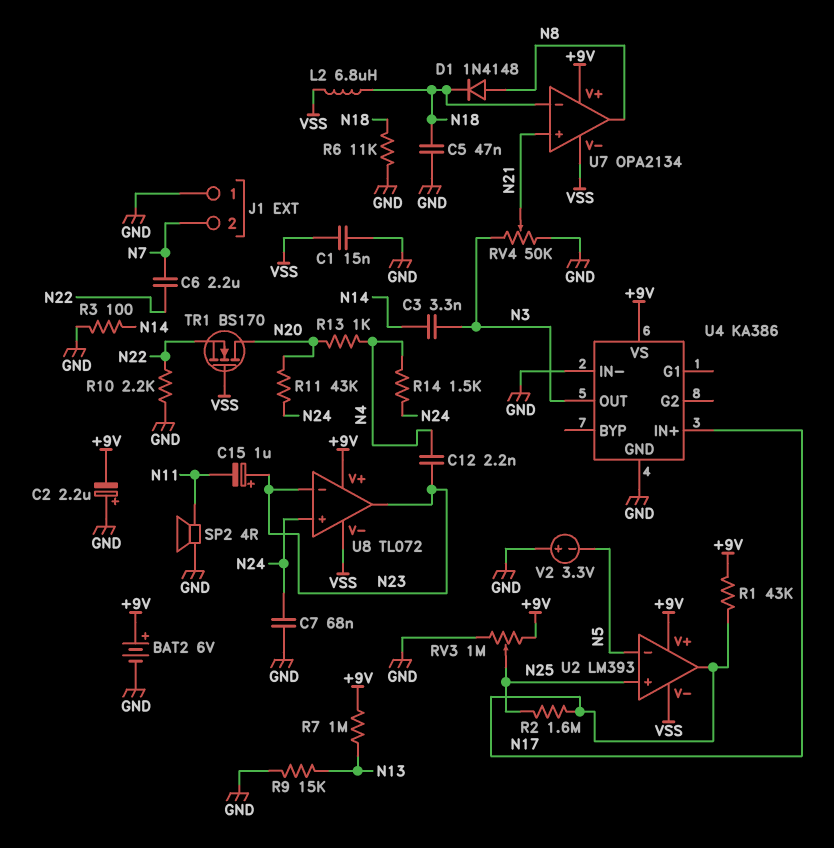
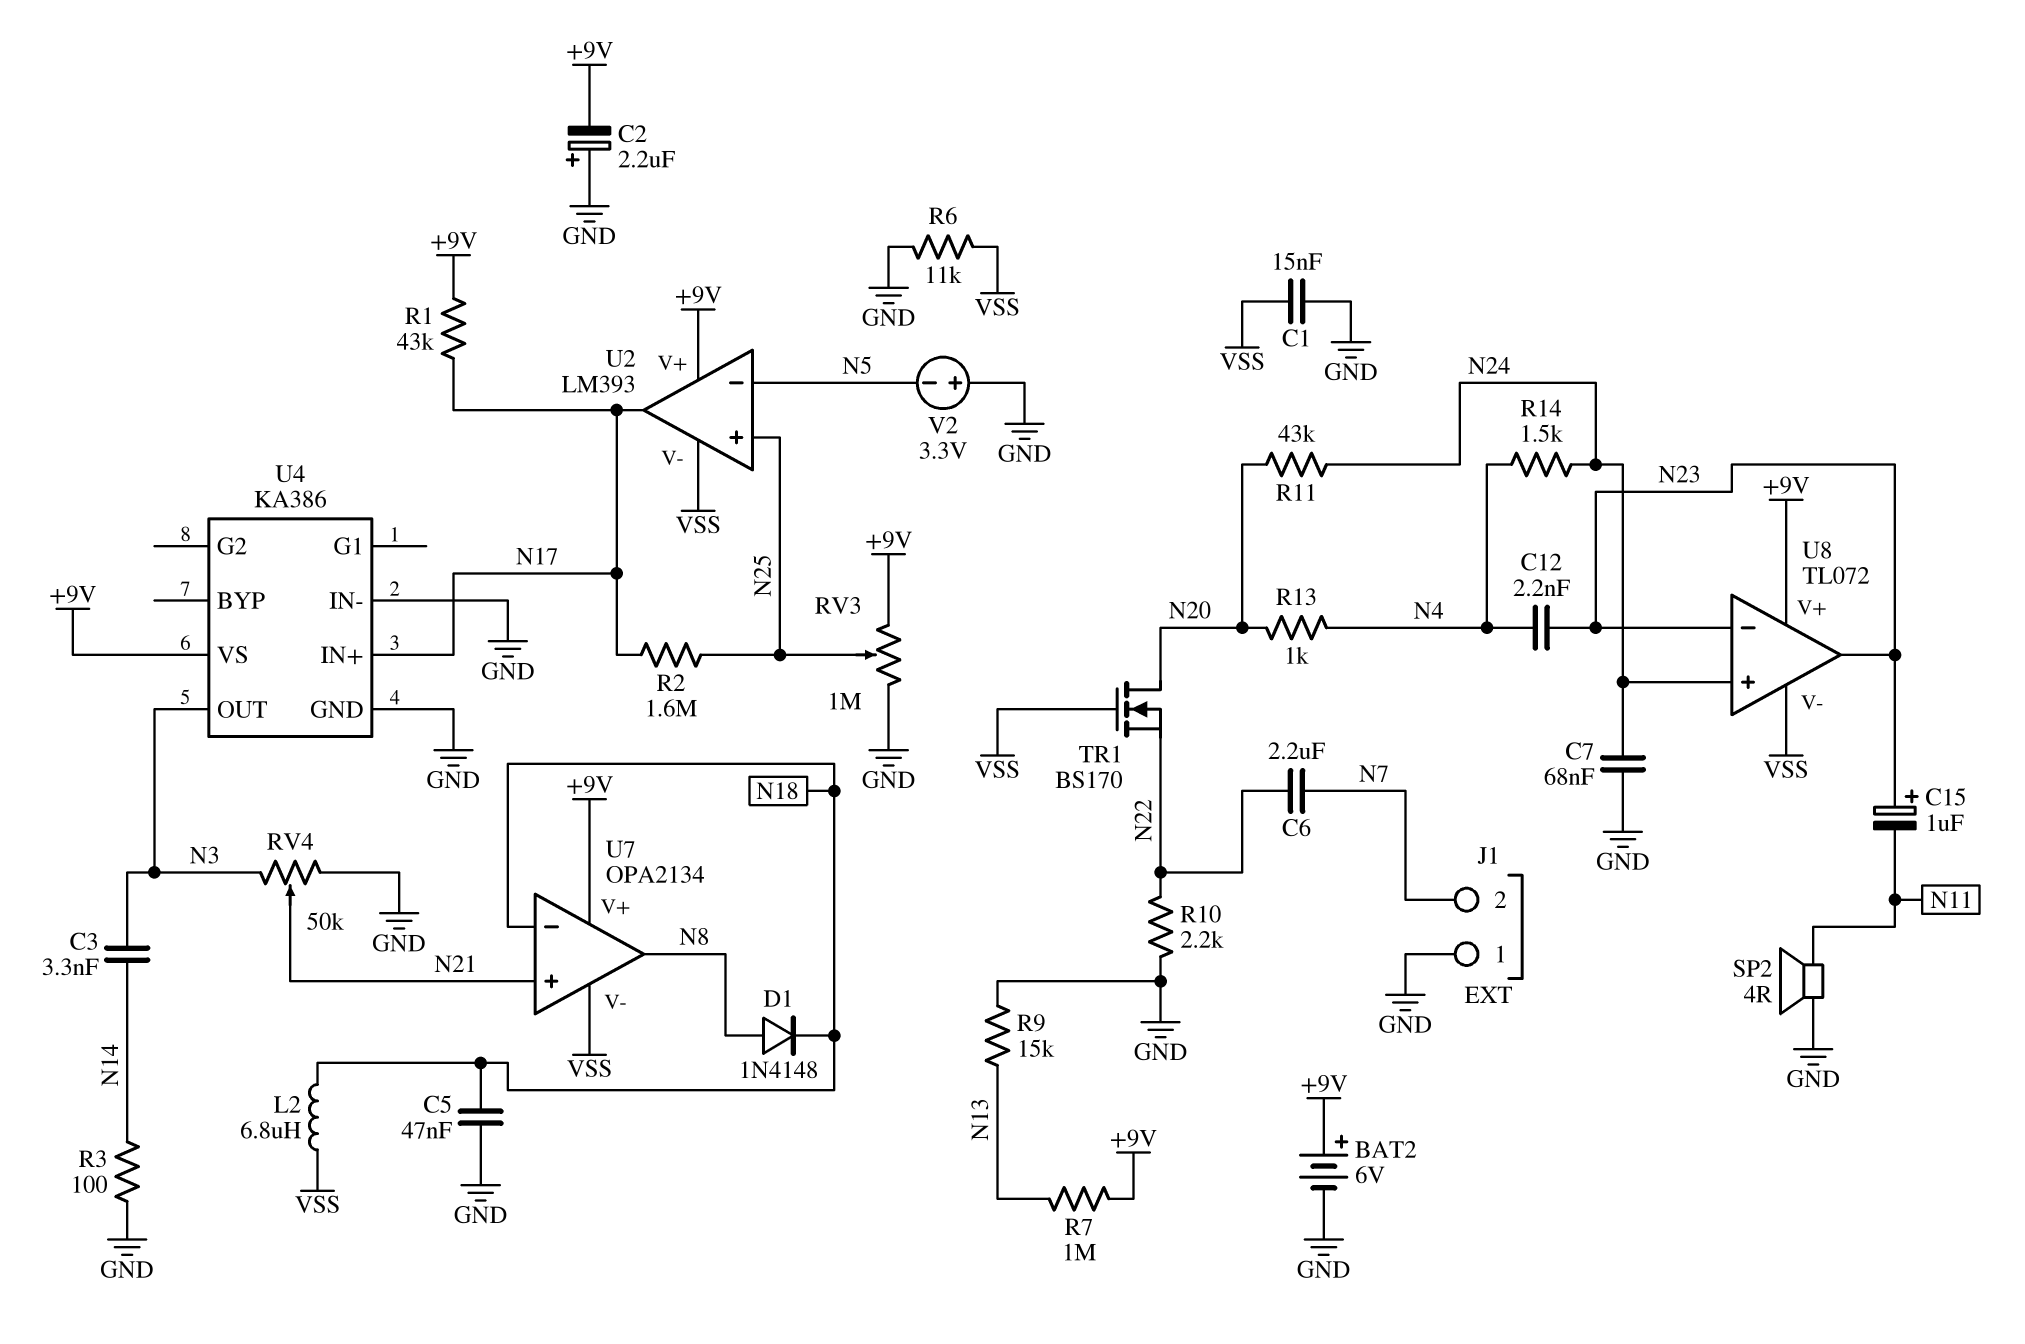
R6: 11k (GND, N18) -> 11k (GND, VSS)

